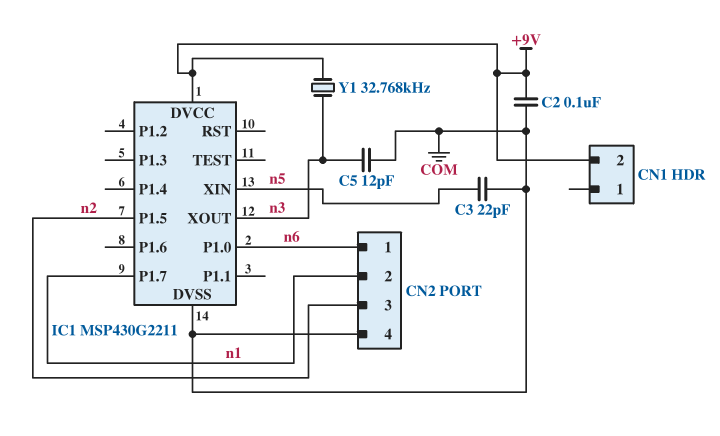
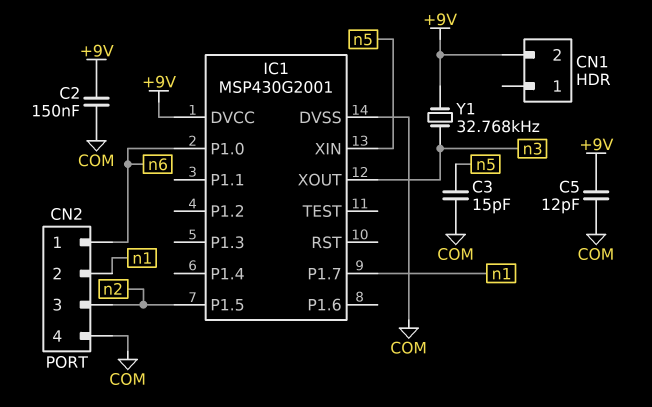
C2: 100nF (+9V, COM) -> 150nF (+9V, COM)
C3: 22pF (COM, n5) -> 15pF (COM, n5)
C5: 12pF (COM, n3) -> 12pF (+9V, COM)
IC1: MSP430G2211 -> MSP430G2001

